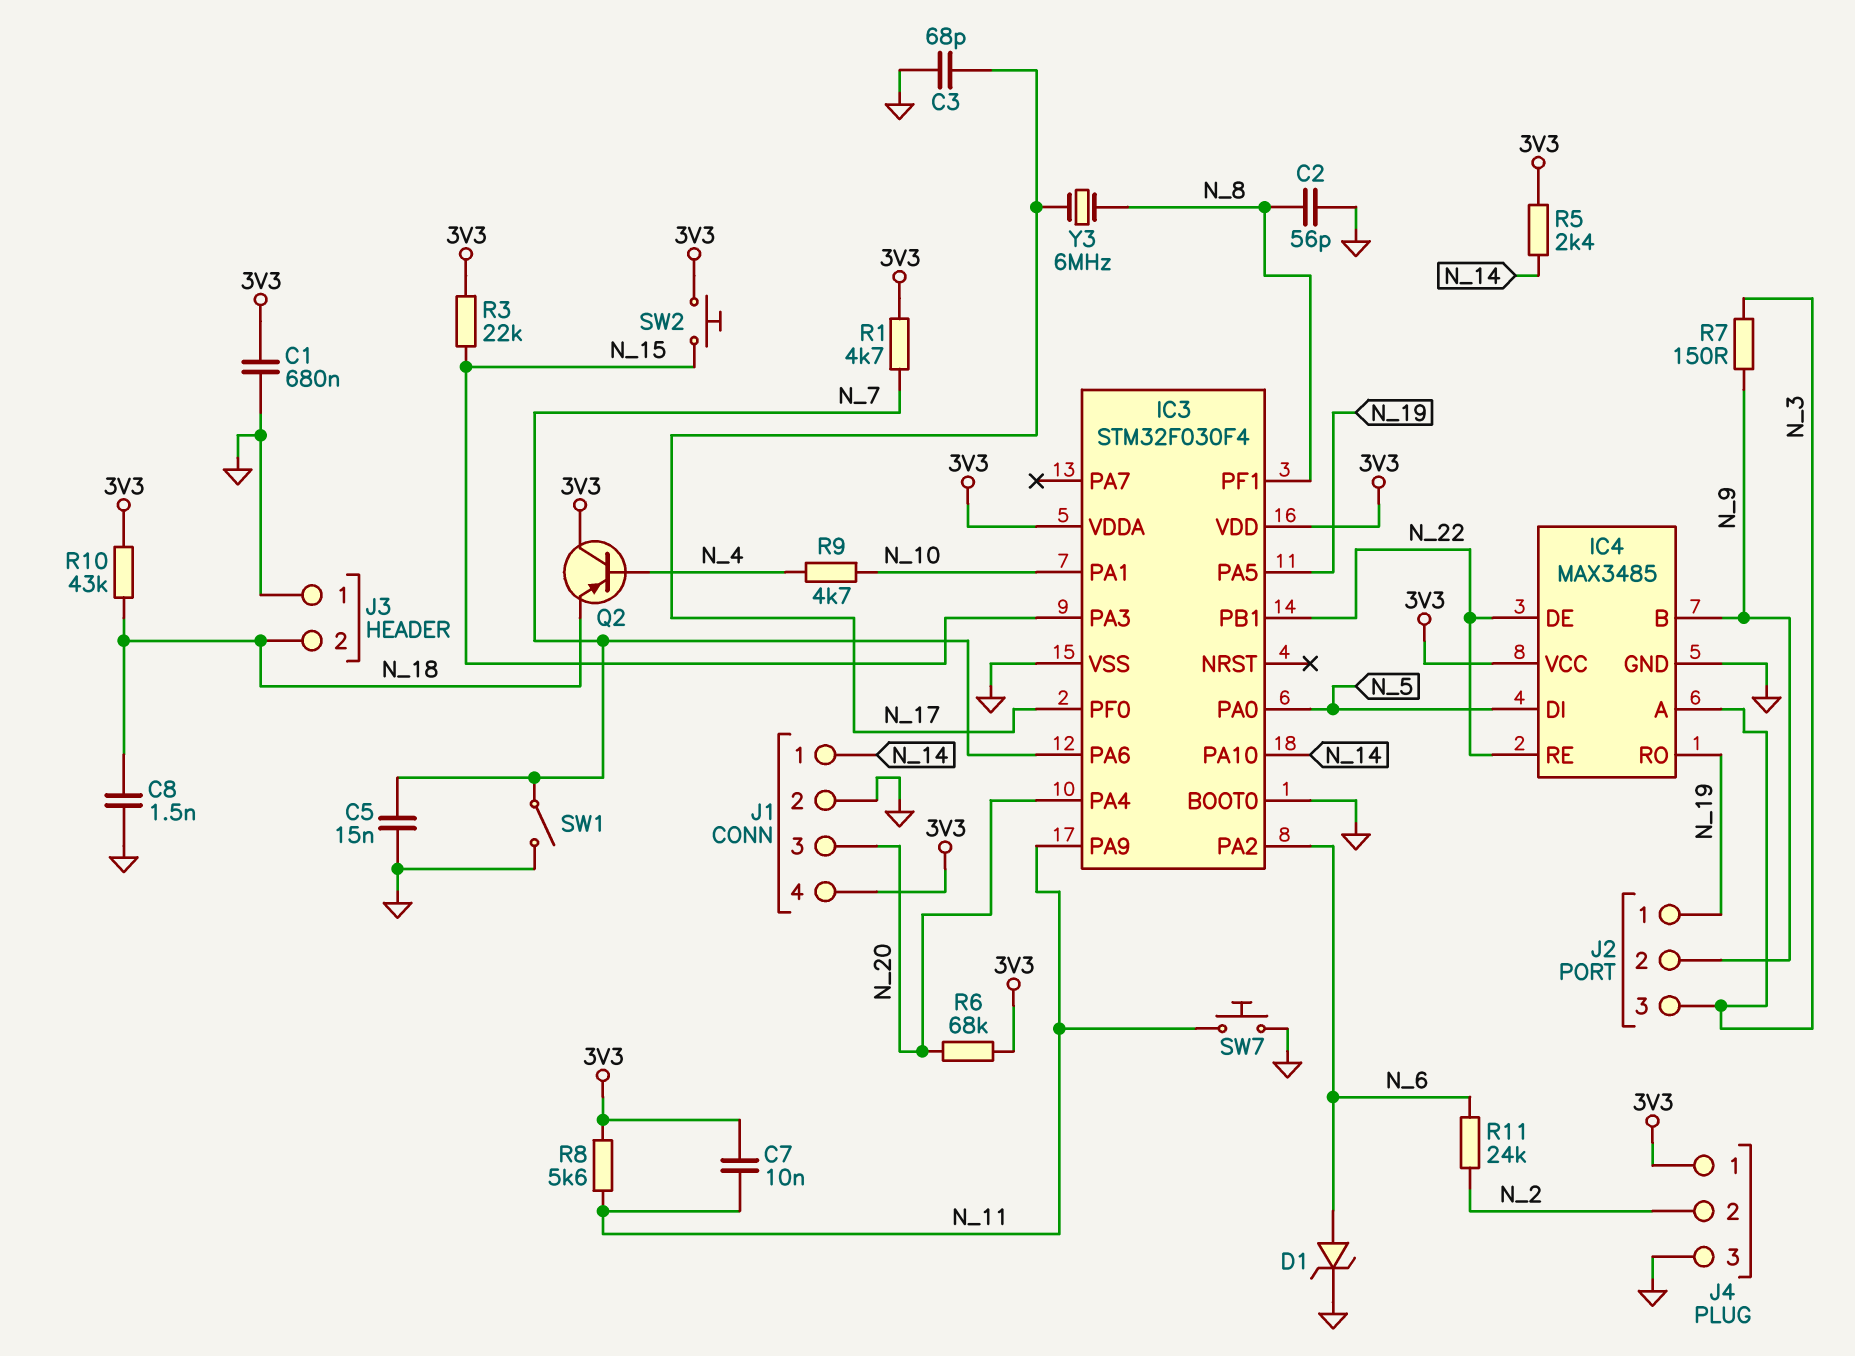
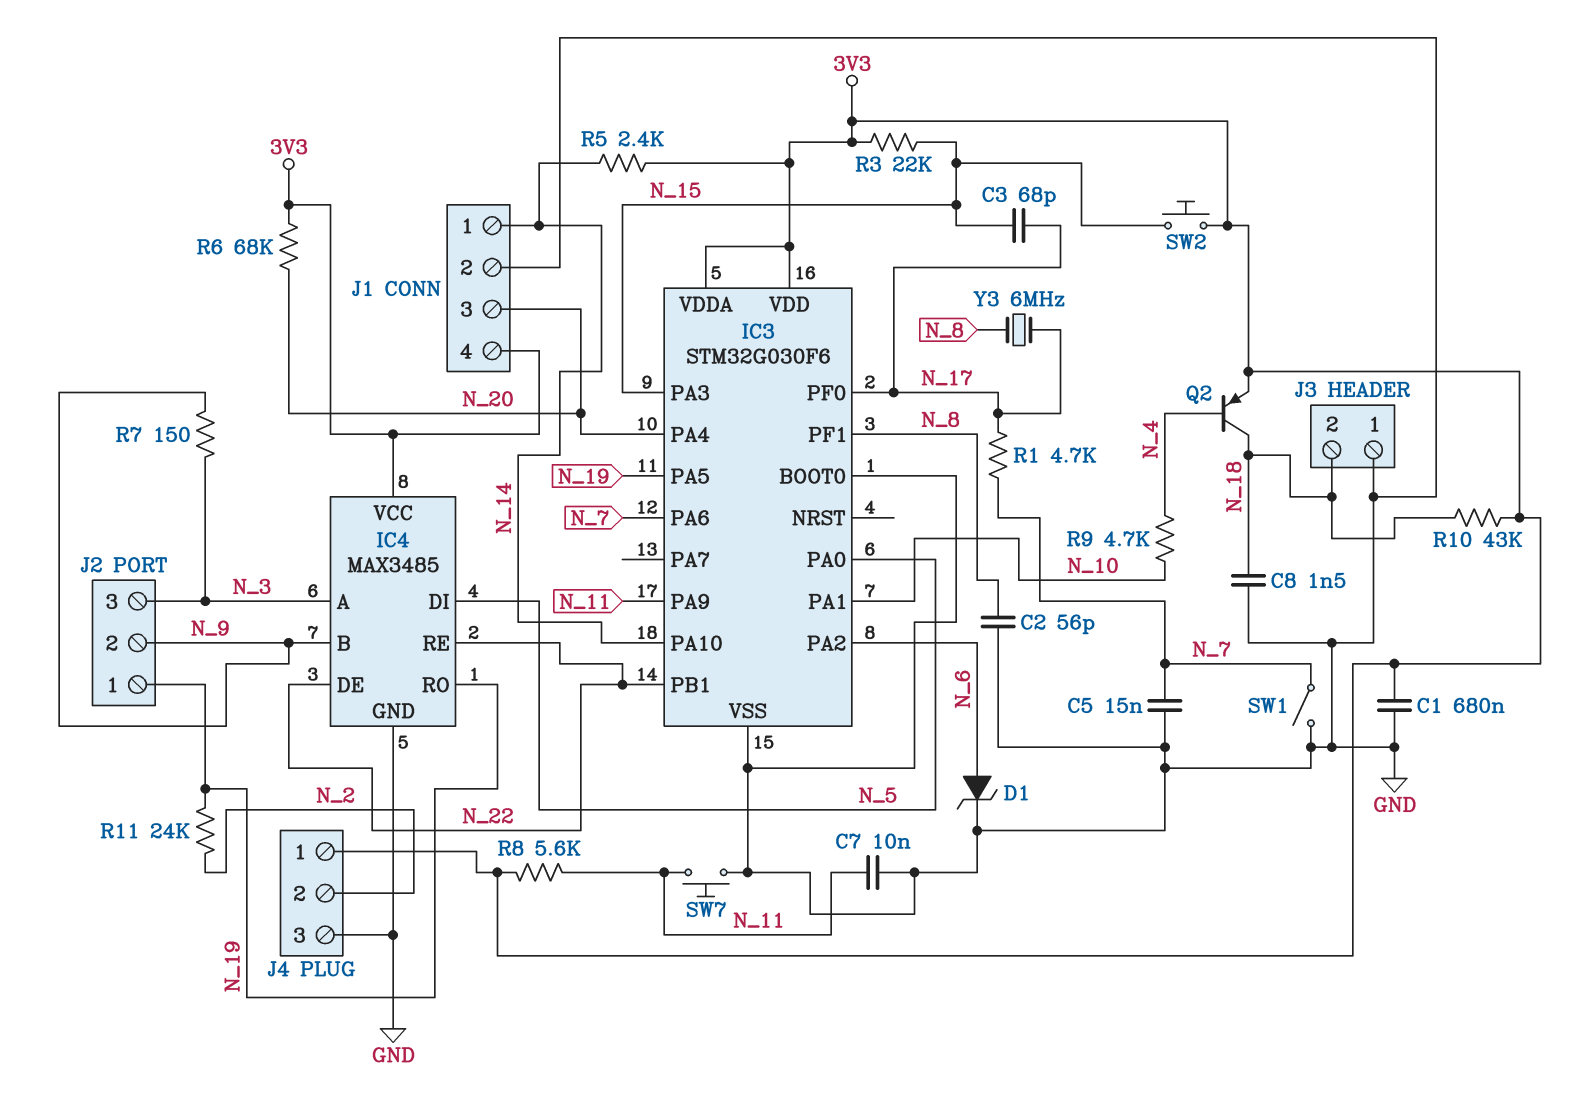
C3: 68pF (GND, N_17) -> 68pF (N_15, N_17)
C7: 10nF (3V3, N_11) -> 10nF (GND, N_11)
IC3: STM32F030F4 -> STM32G030F6
Q2: PNP (B N_4, C 3V3, E N_18) -> PNP (B N_4, C N_18, E 3V3)
R1: 4.7k (3V3, N_7) -> 4.7k (N_7, N_17)
R11: 24k (N_2, N_6) -> 24k (N_2, N_19)

